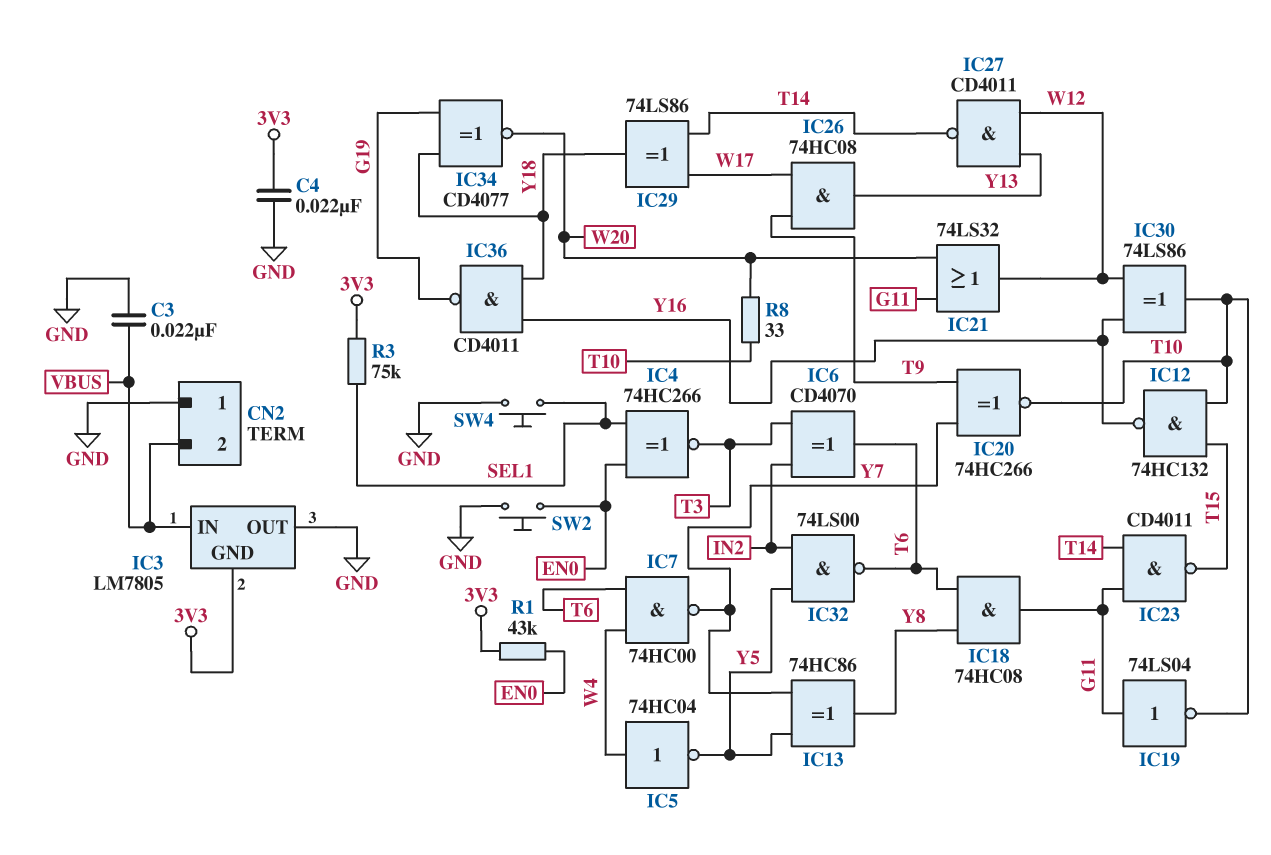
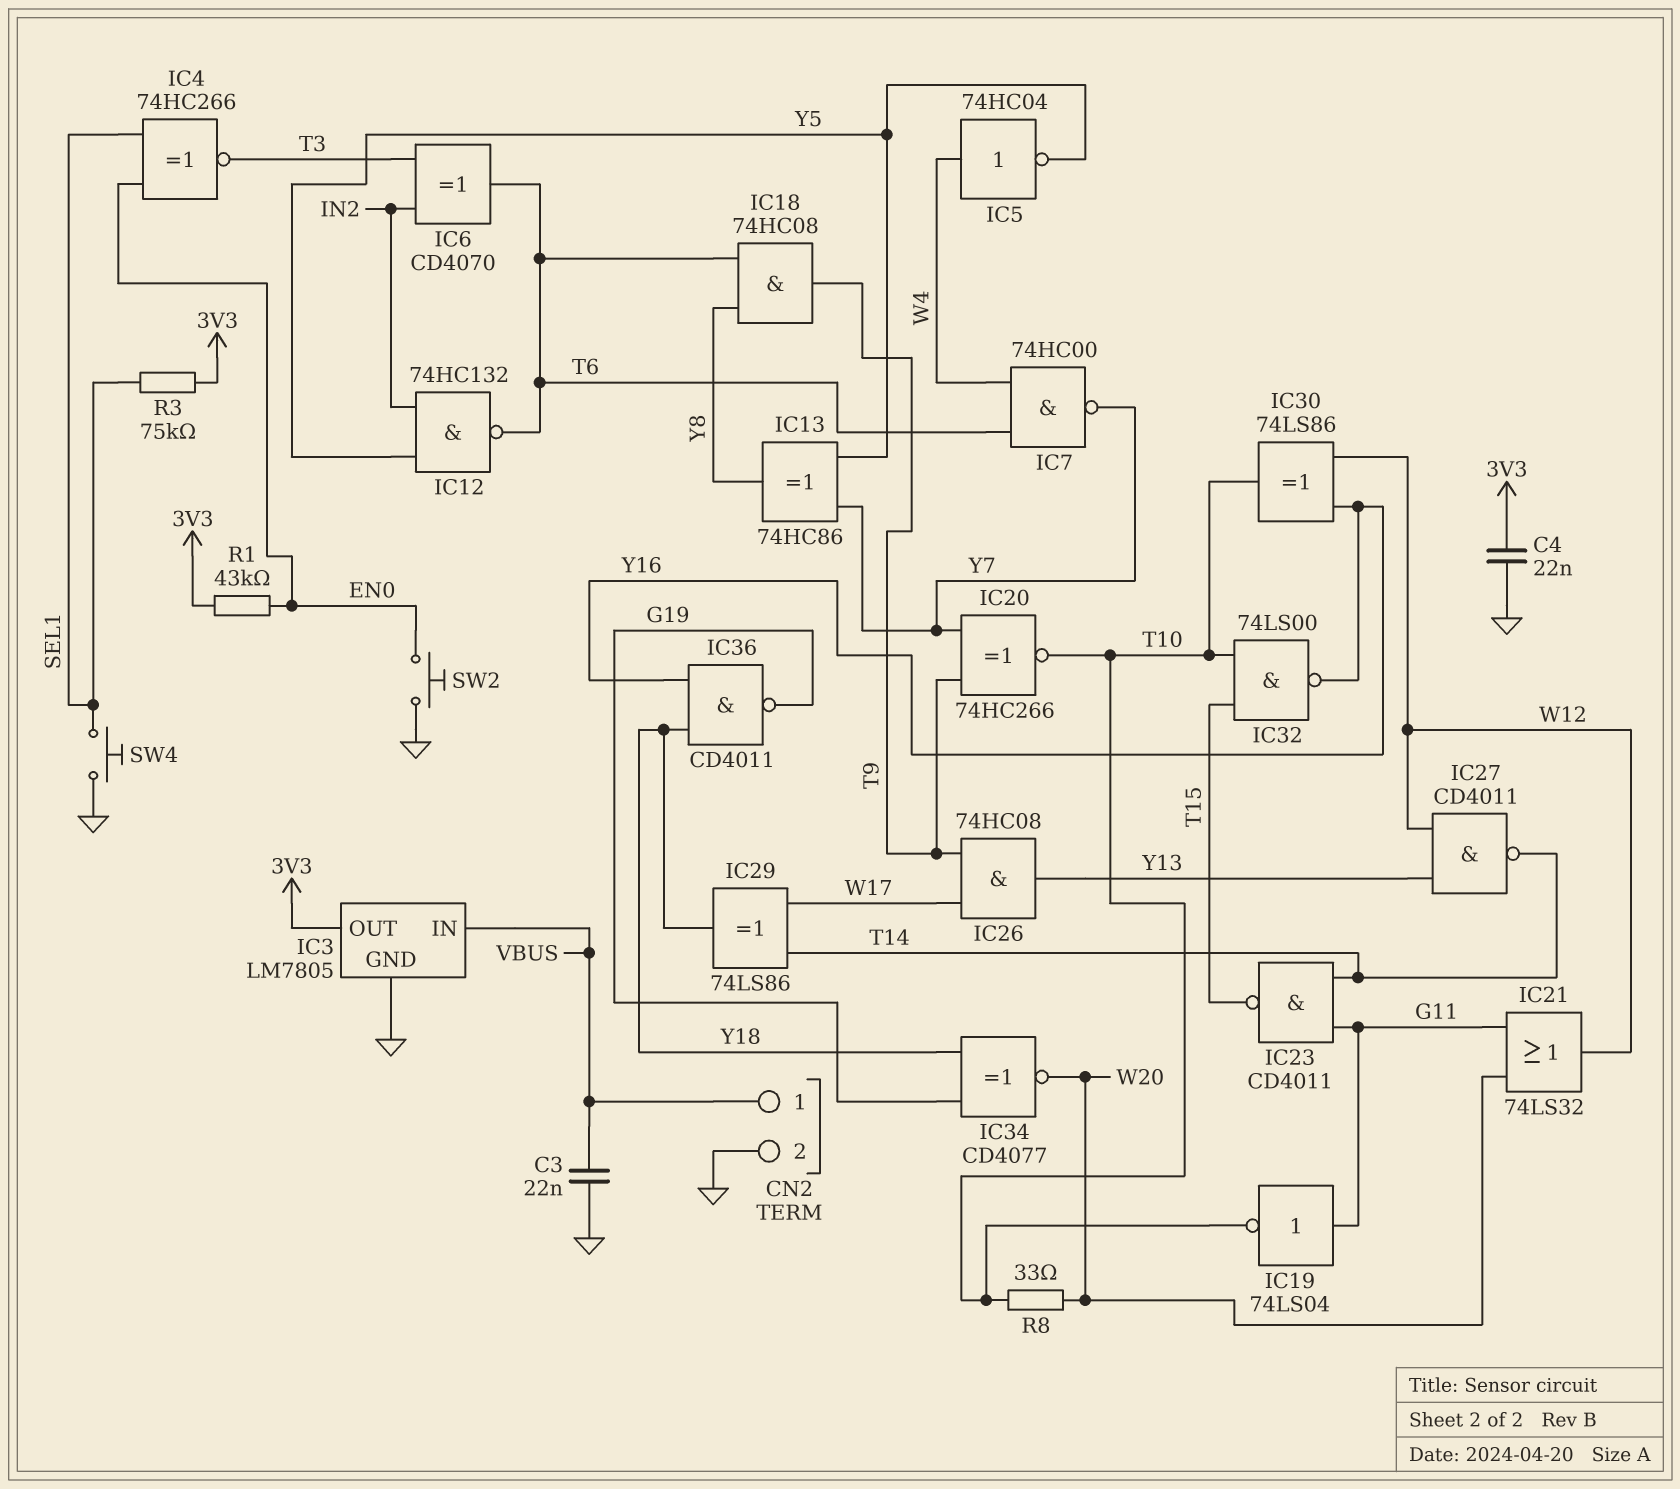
CN2 pin 1: GND -> VBUS
CN2 pin 2: VBUS -> GND
IC3 pin GND: 3V3 -> GND
IC3 pin OUT: GND -> 3V3
IC12: NAND 74HC132 (in T10, in T15, out Y16) -> NAND 74HC132 (in IN2, in Y5, out T6)
IC18: AND 74HC08 (in T6, in Y8, out G11) -> AND 74HC08 (in T6, in Y8, out T9)
IC32: NAND 74LS00 (in IN2, in Y5, out T6) -> NAND 74LS00 (in T10, in T15, out Y16)

